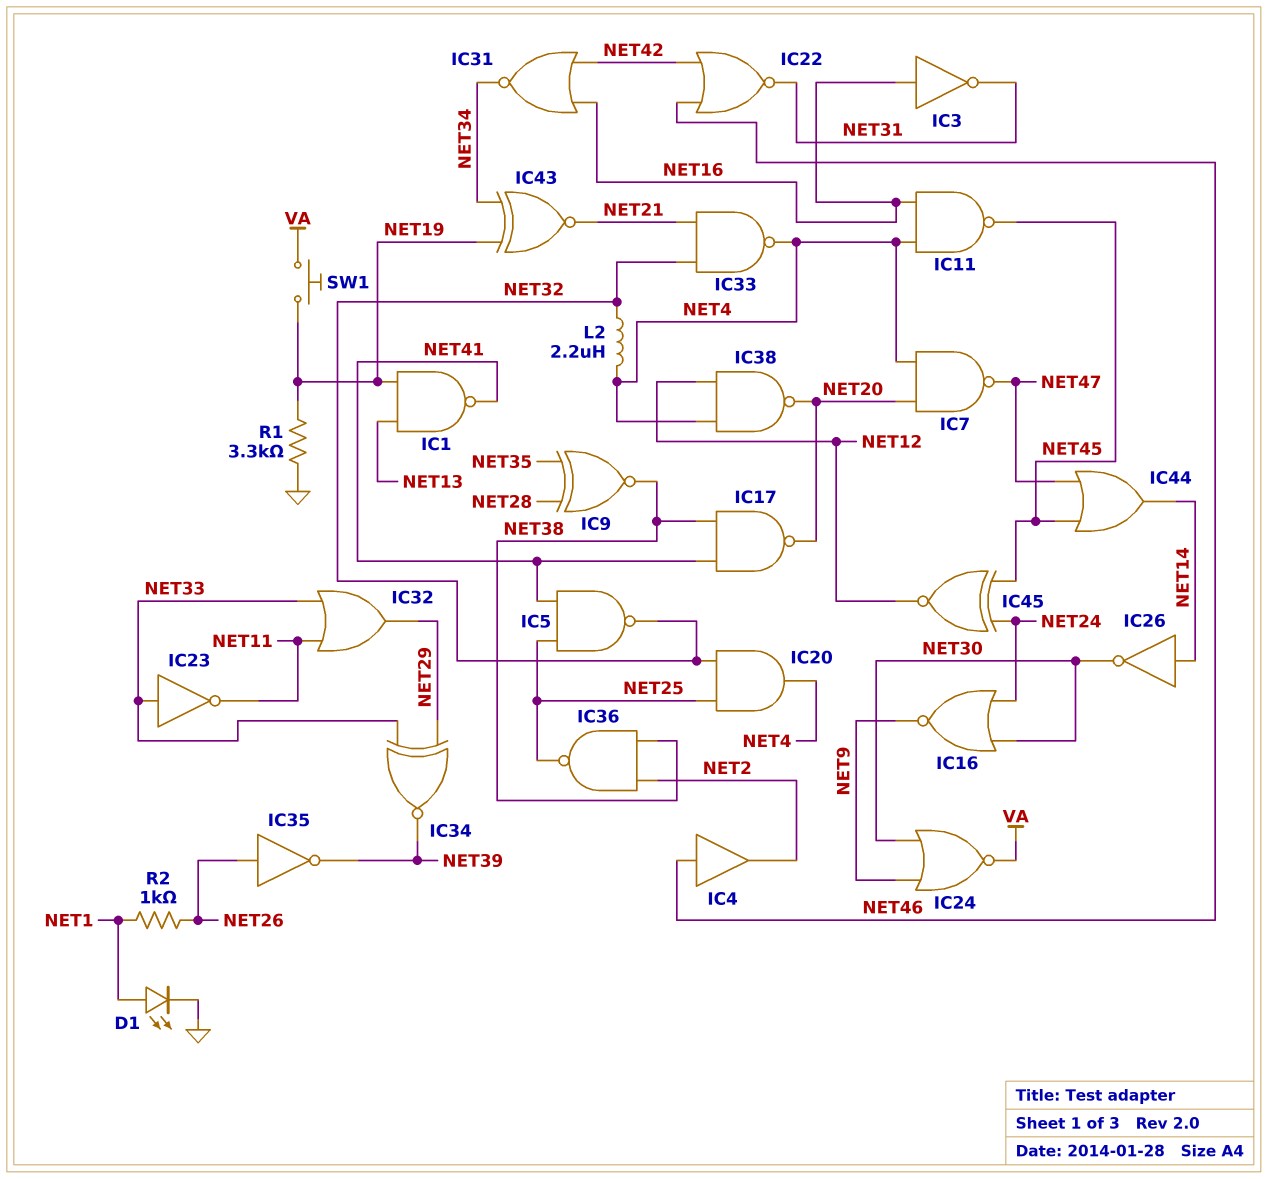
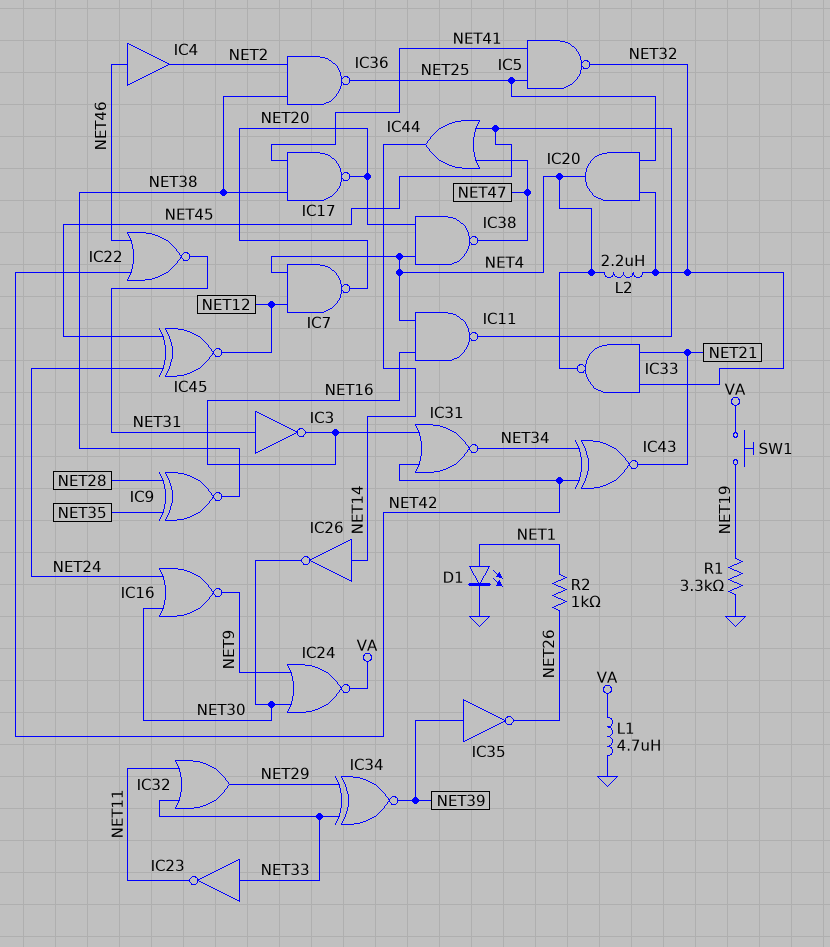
IC1: NAND (in NET13, in NET19, out NET41) -> none
IC3: NOT (in NET16, out NET31) -> NOT (in NET31, out NET16)
IC7: NAND (in NET4, in NET20, out NET47) -> NAND (in NET4, in NET12, out NET20)
IC35: NOT (in NET26, out NET39) -> NOT (in NET39, out NET26)
IC38: NAND (in NET4, in NET12, out NET20) -> NAND (in NET4, in NET20, out NET47)
IC43: XNOR (in NET19, in NET34, out NET21) -> XNOR (in NET34, in NET42, out NET21)
L1: none -> 4.7uH (GND, VA)

